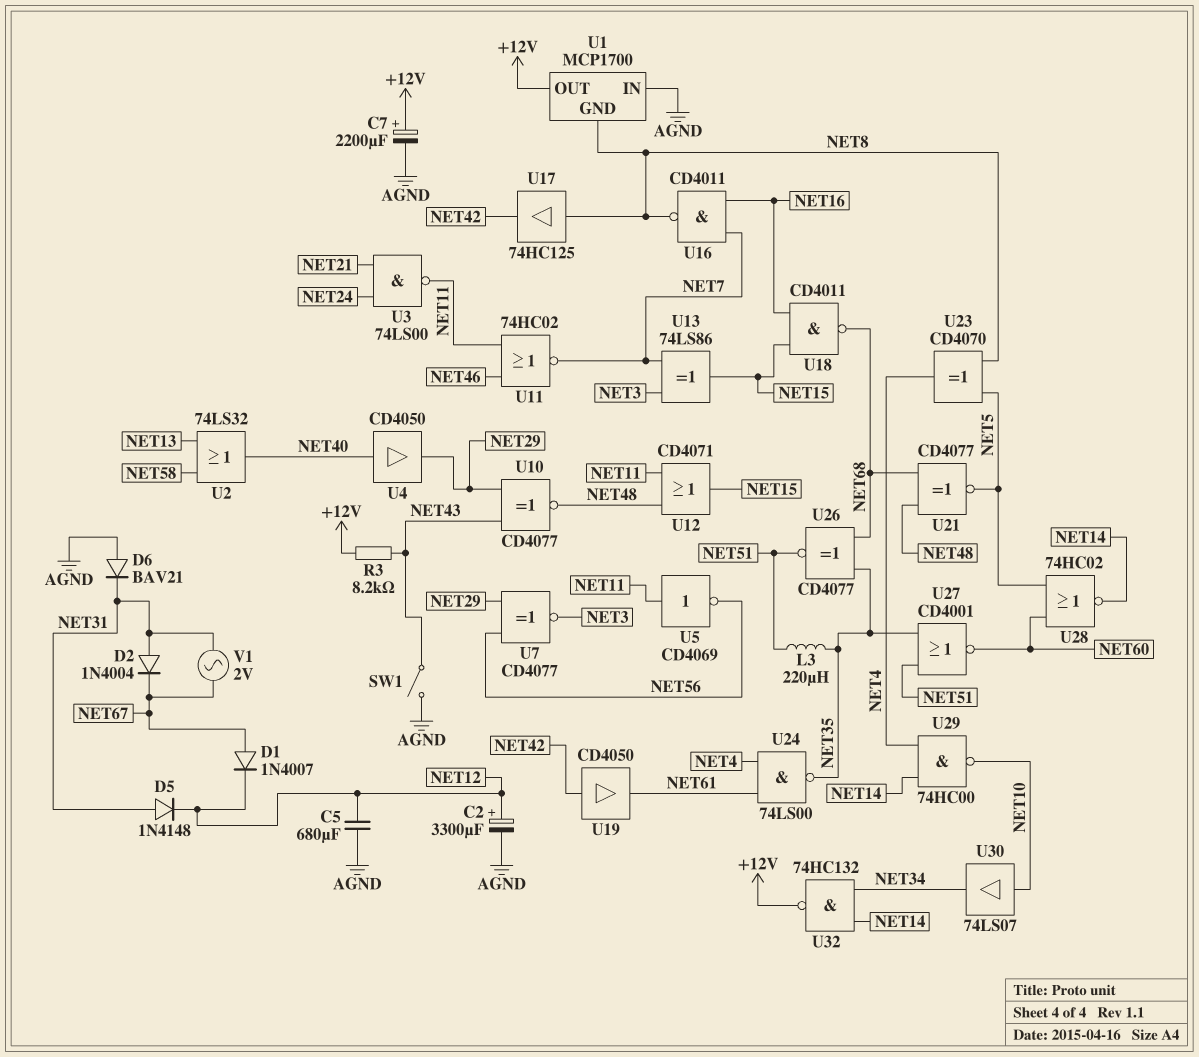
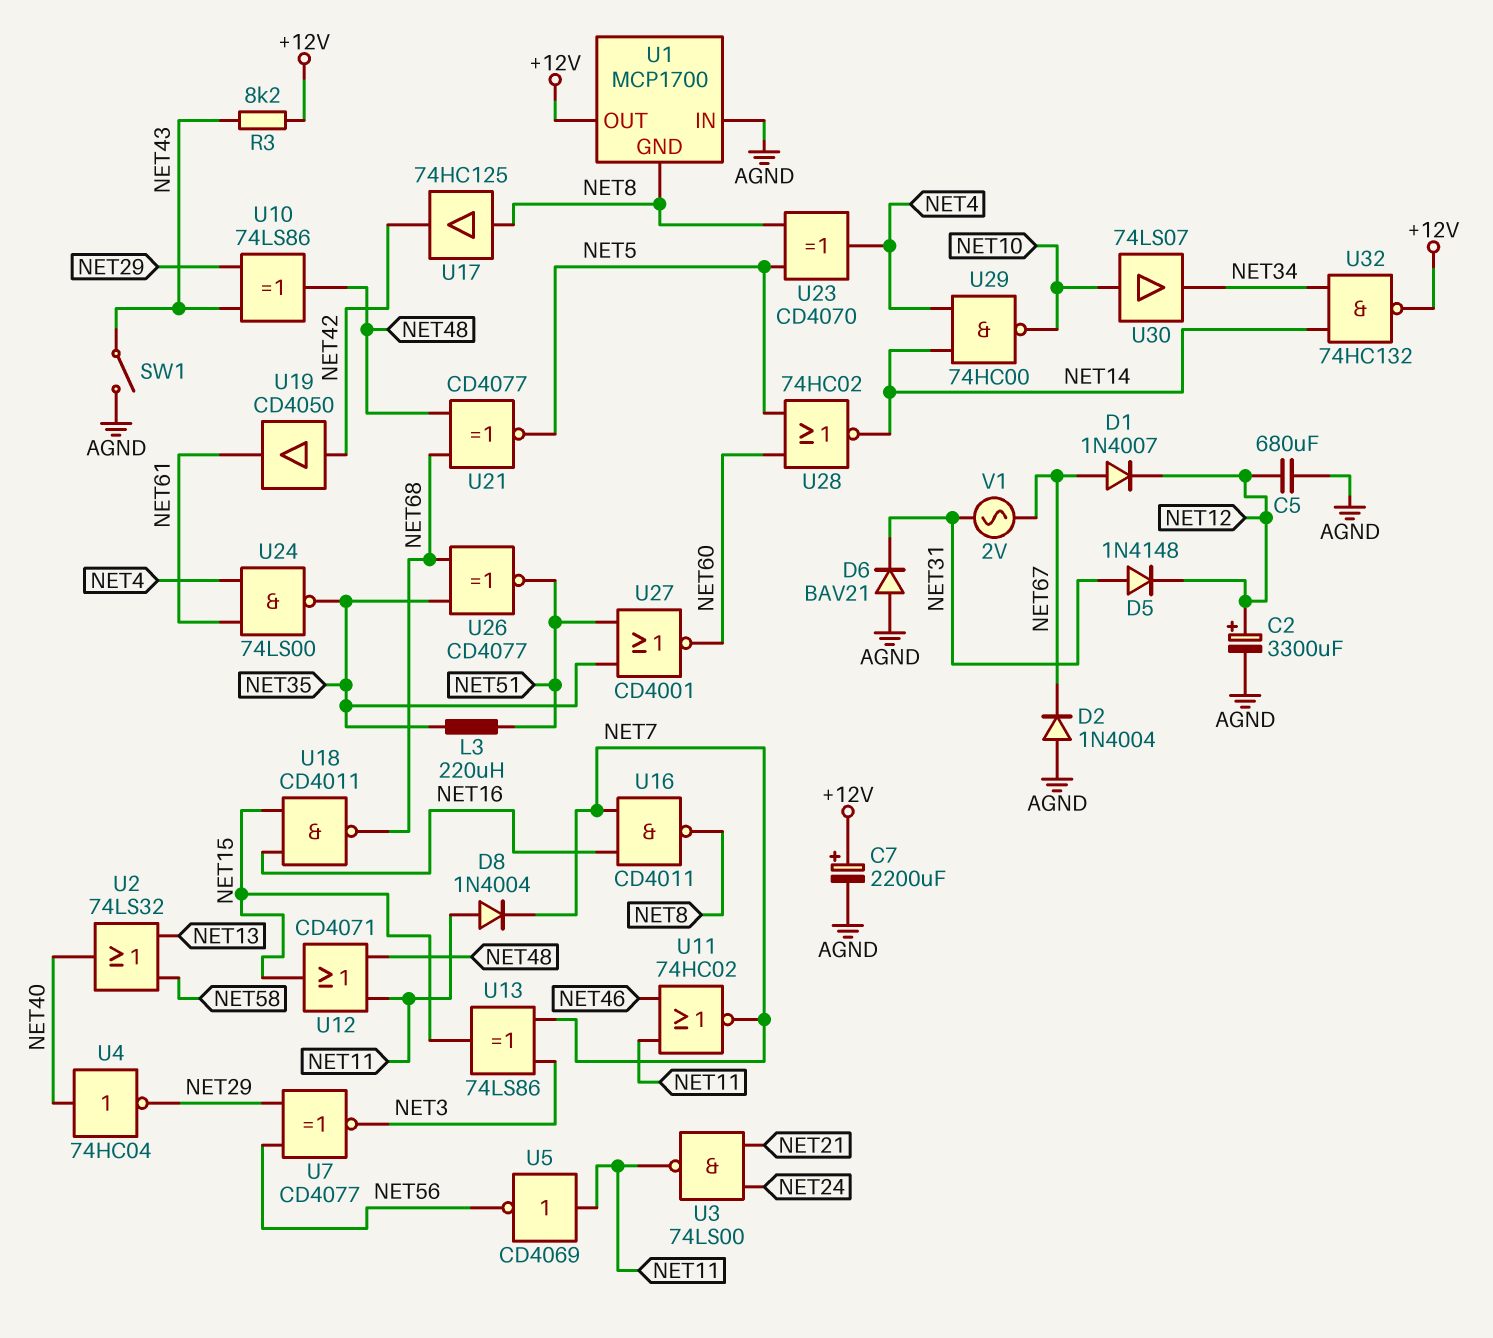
D2: diode 1N4004 (A NET31, K NET67) -> diode 1N4004 (A AGND, K NET67)
D8: none -> diode 1N4004 (A NET11, K NET7)
U4: buffer CD4050 (in NET40, out NET29) -> NOT 74HC04 (in NET40, out NET29)
U10: XNOR CD4077 (in NET29, in NET43, out NET48) -> XOR 74LS86 (in NET29, in NET43, out NET48)

